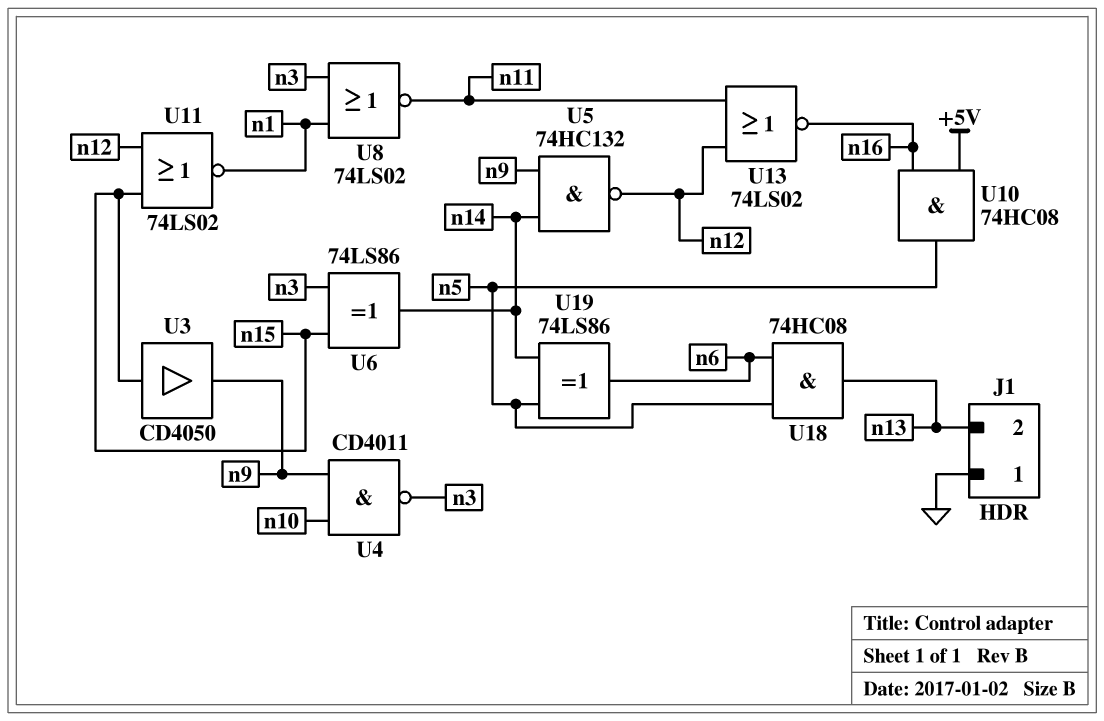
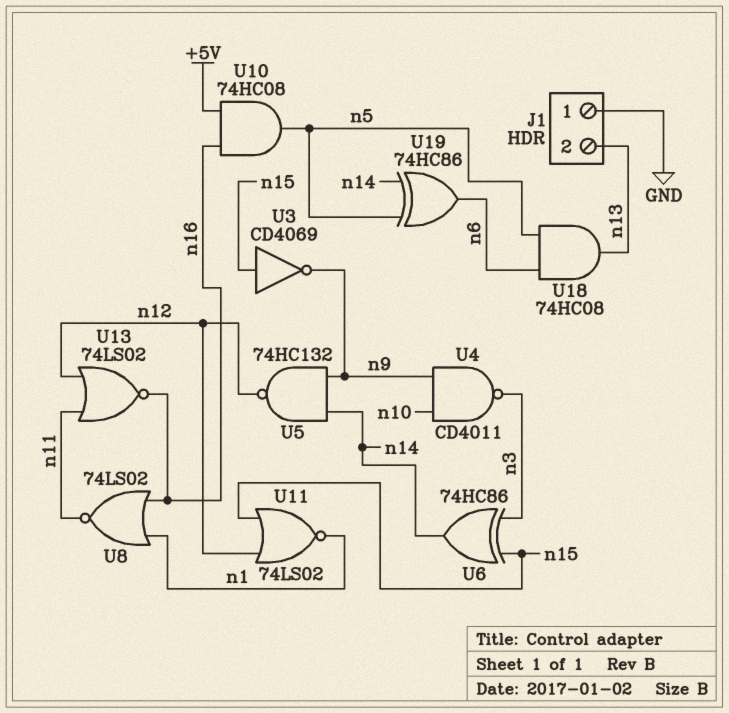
U3: buffer CD4050 (in n15, out n9) -> NOT CD4069 (in n15, out n9)
U6: XOR 74LS86 (in n3, in n15, out n14) -> XOR 74HC86 (in n3, in n15, out n14)
U8: NOR 74LS02 (in n1, in n3, out n11) -> NOR 74LS02 (in n1, in n16, out n11)
U19: XOR 74LS86 (in n5, in n14, out n6) -> XOR 74HC86 (in n5, in n14, out n6)

